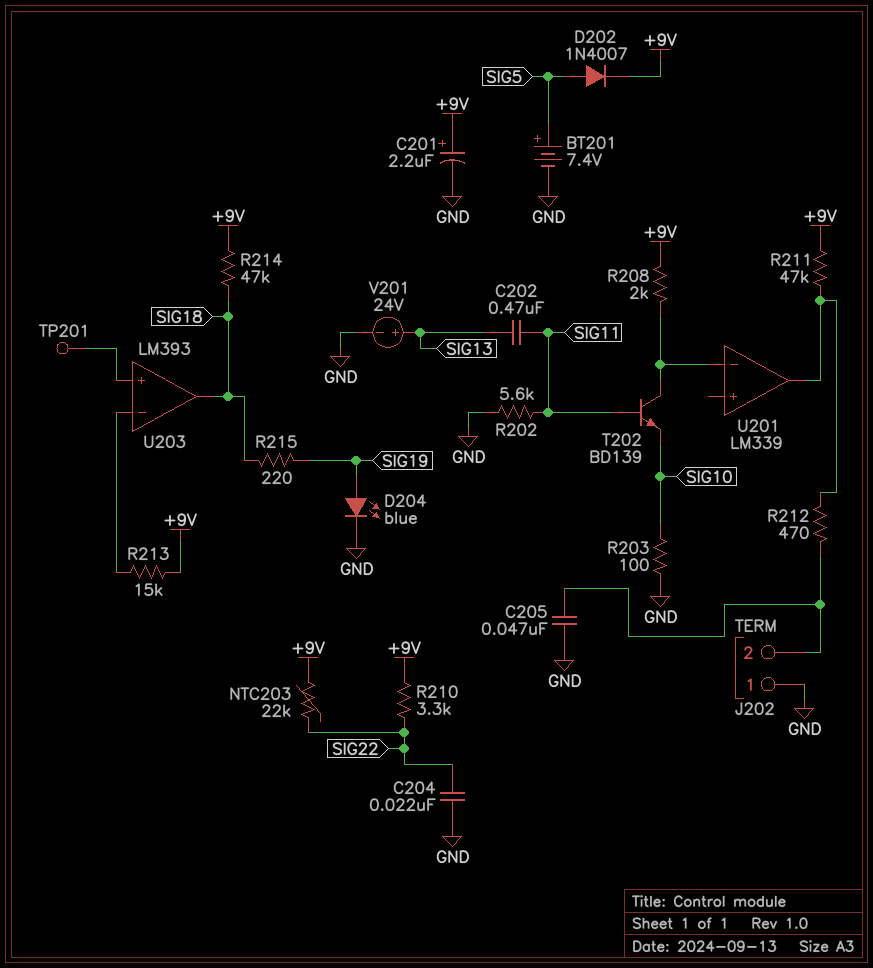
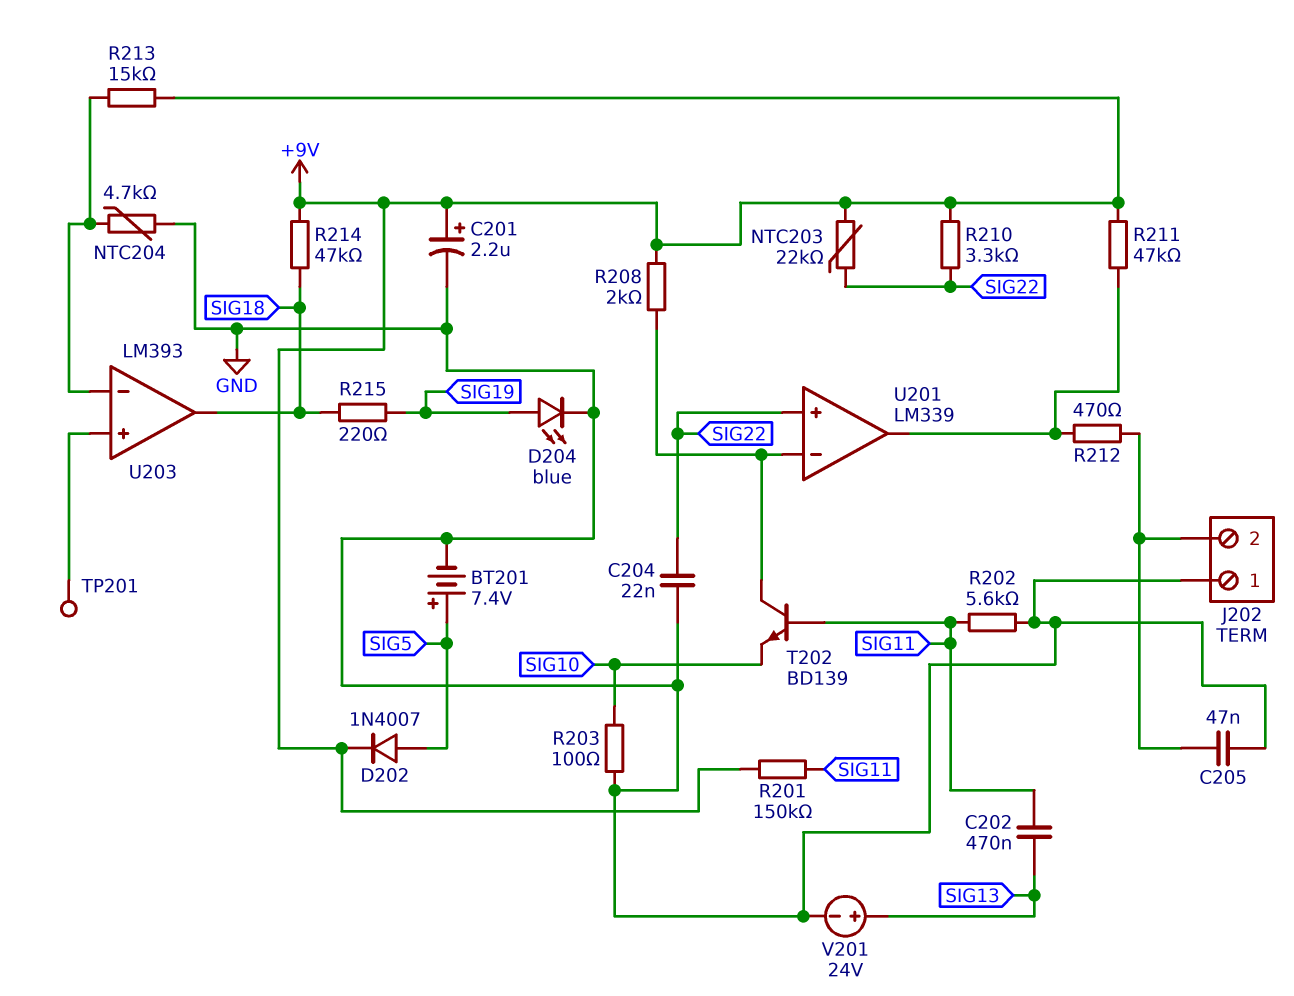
NTC204: none -> 4.7k (GND, U203/in-)
R201: none -> 150k (+9V, SIG11)
U201 pin in+: none -> SIG22

